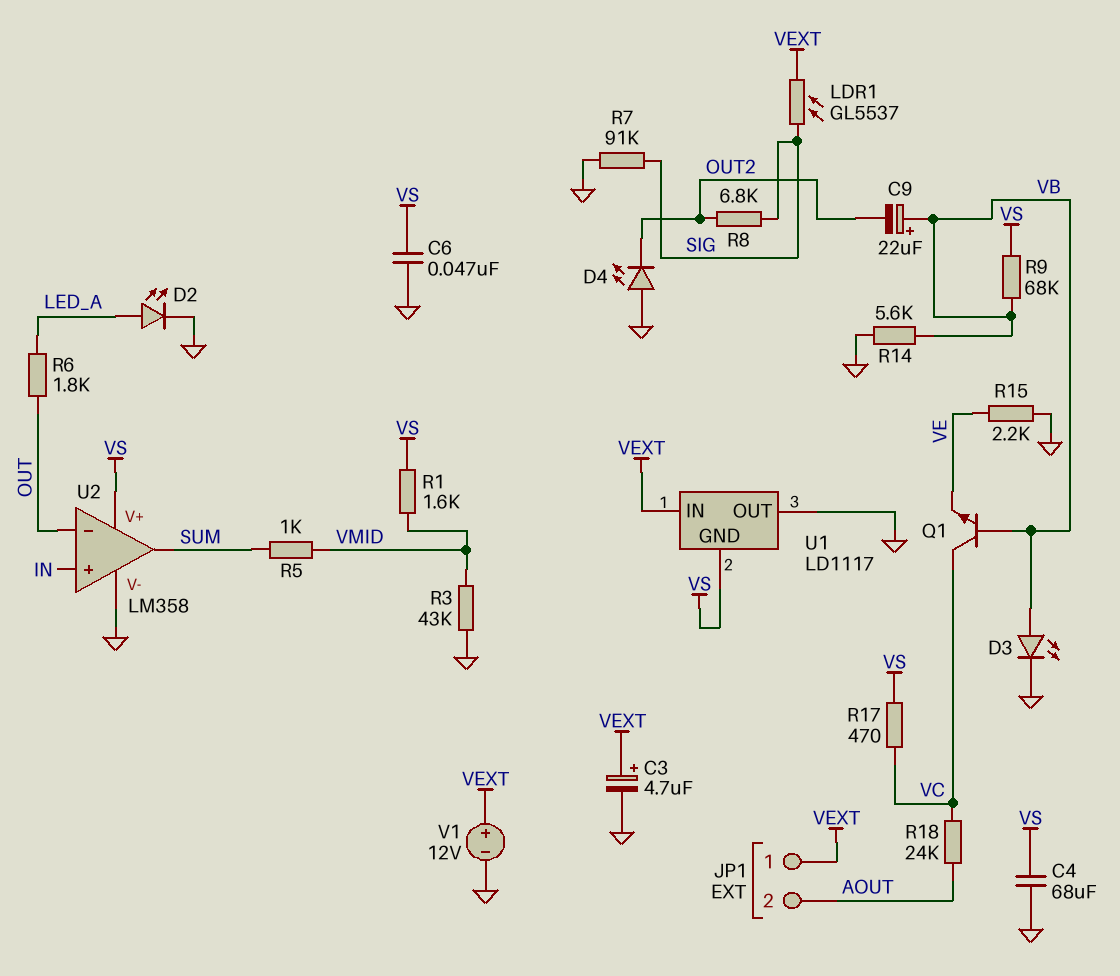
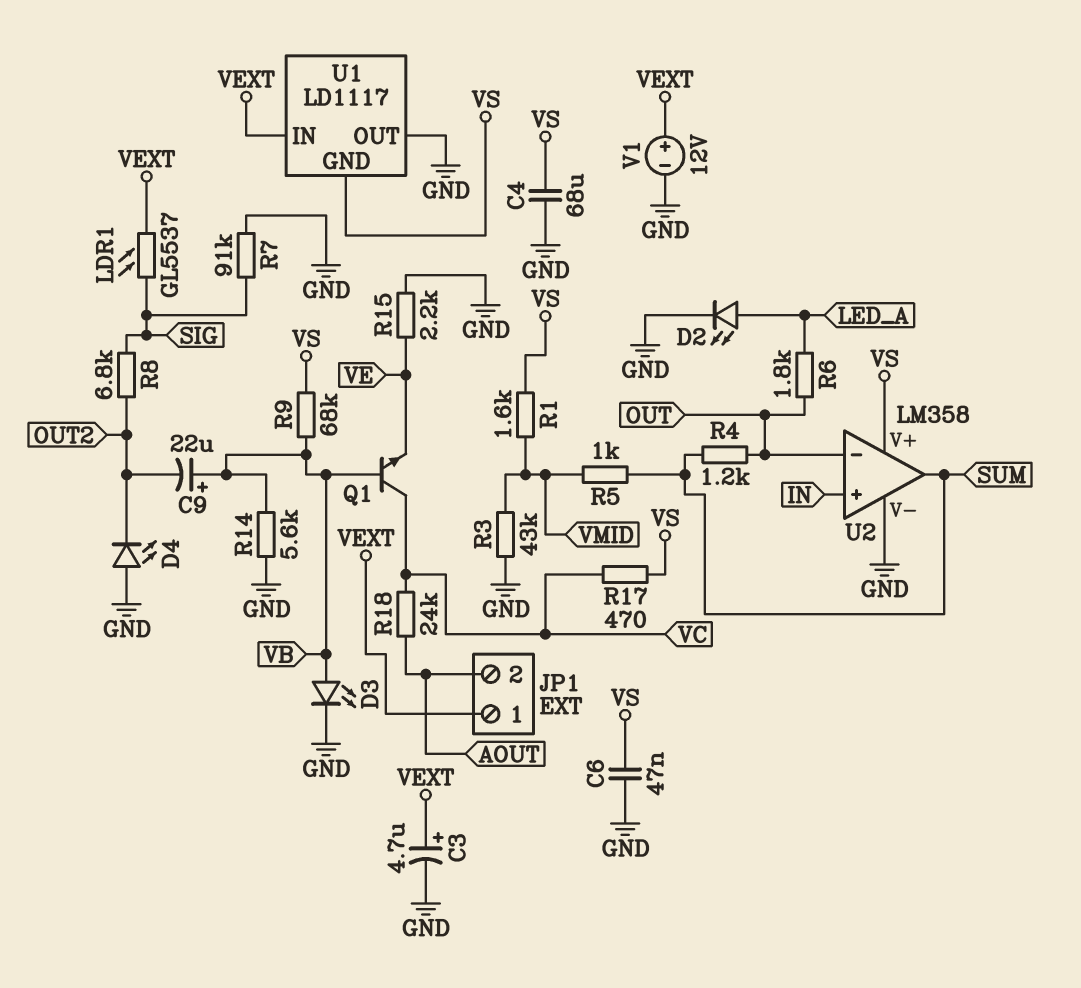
R4: none -> 1.2k (OUT, SUM)

